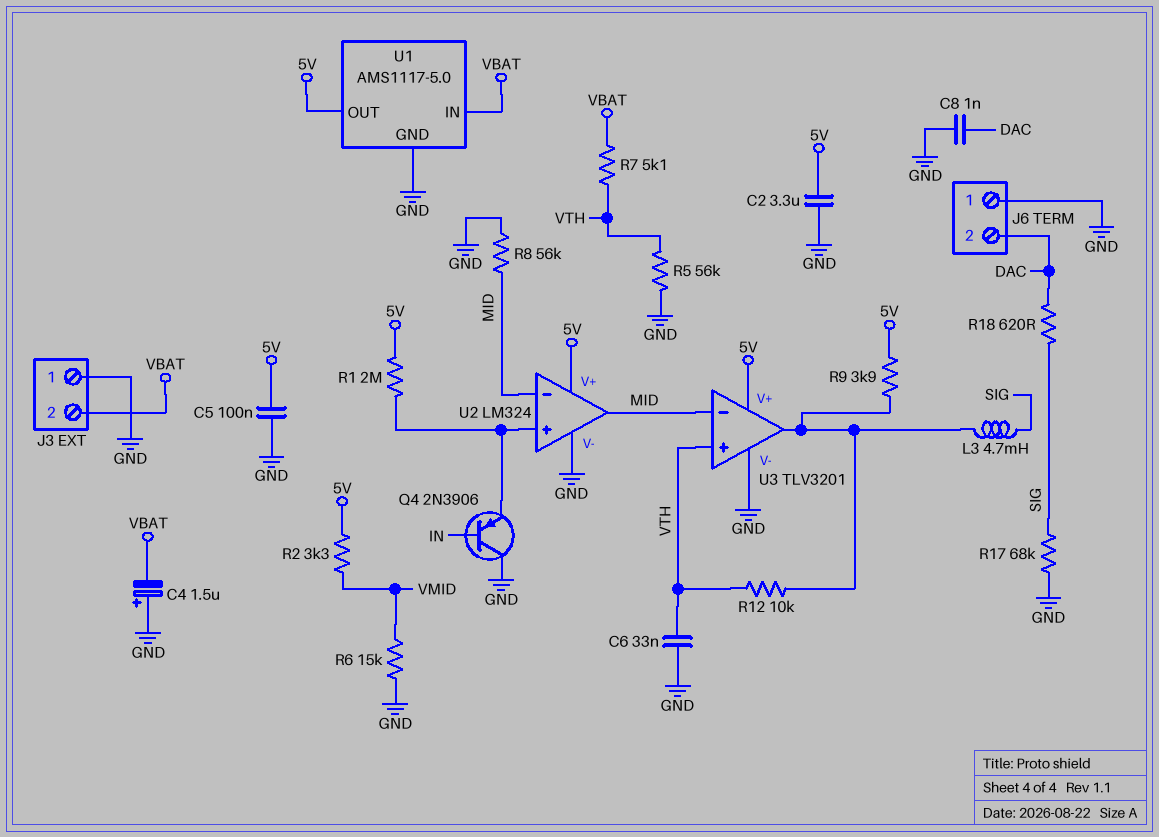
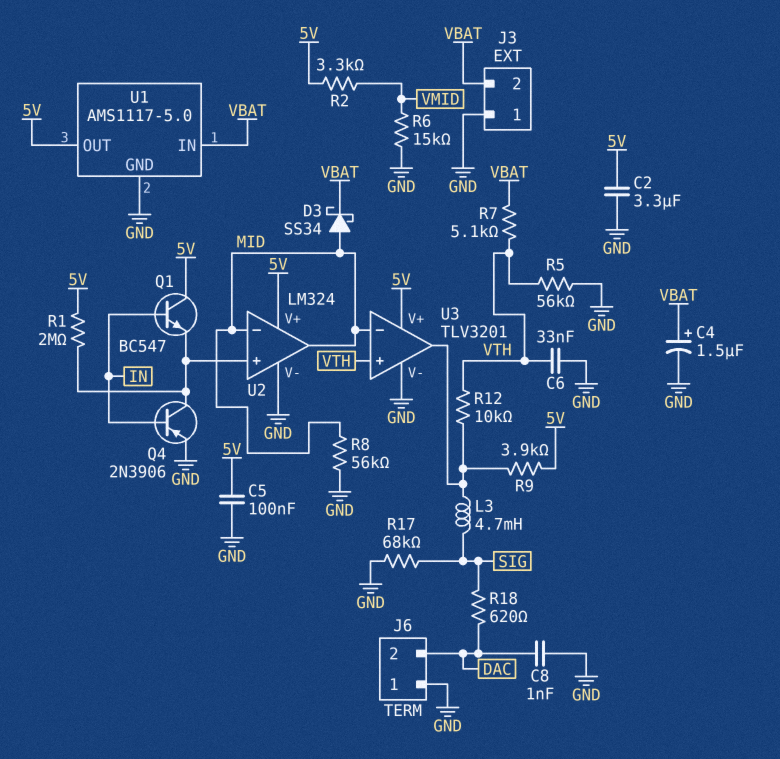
C4: 1.5uF (plus GND, minus VBAT) -> 1.5uF (plus VBAT, minus GND)
D3: none -> schottky SS34 (A MID, K VBAT)
Q1: none -> NPN BC547 (B IN, C 5V, E U2/in+)
Q4: PNP 2N3906 (B IN, C GND, E U2/in+) -> PNP 2N3906 (B IN, C U2/in+, E GND)

